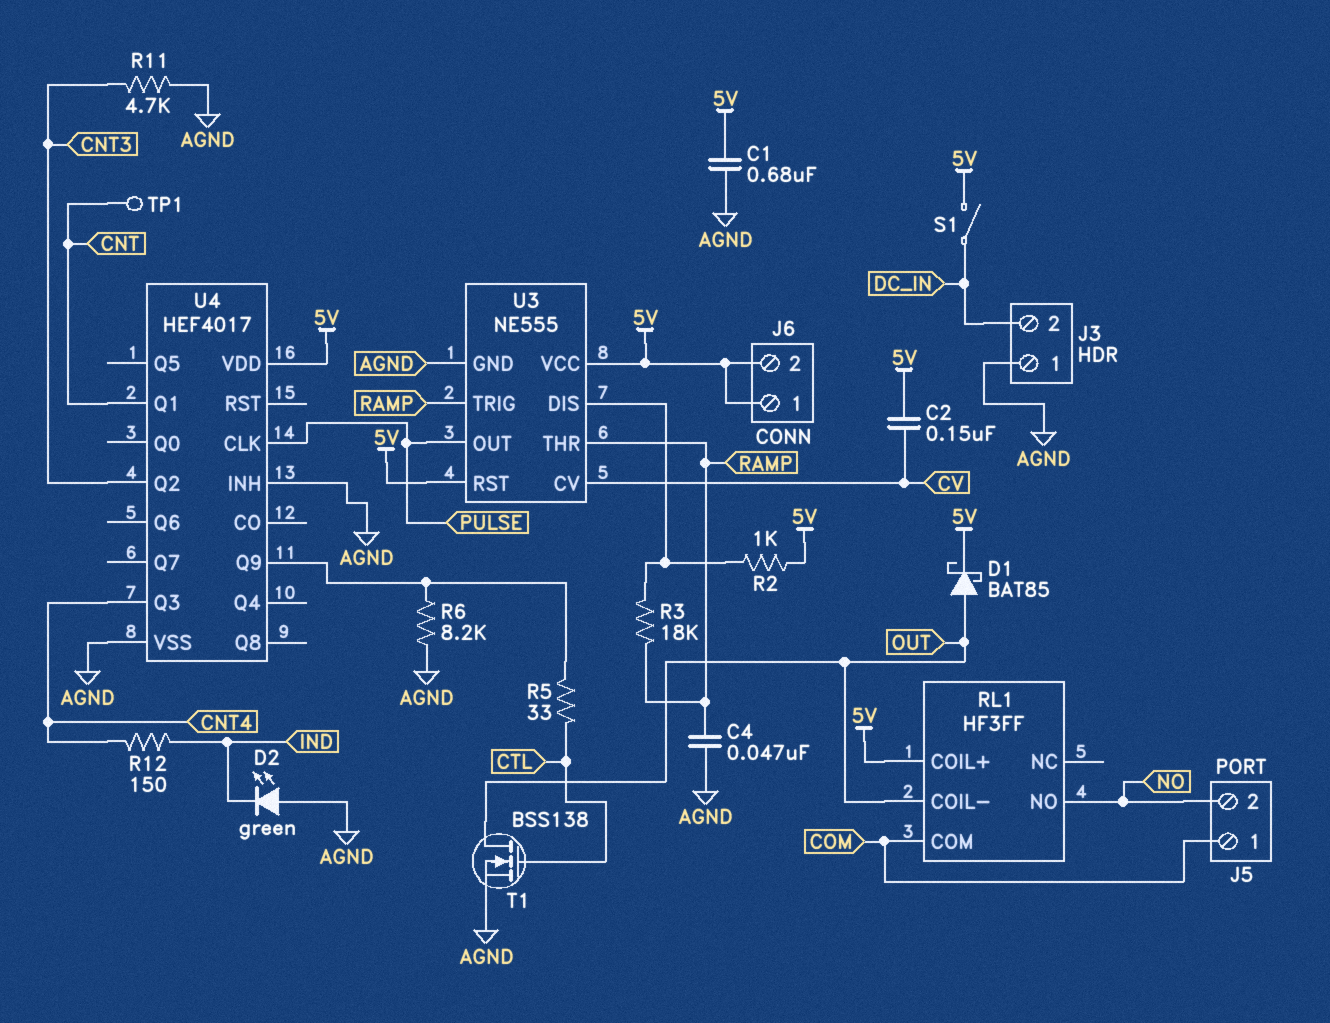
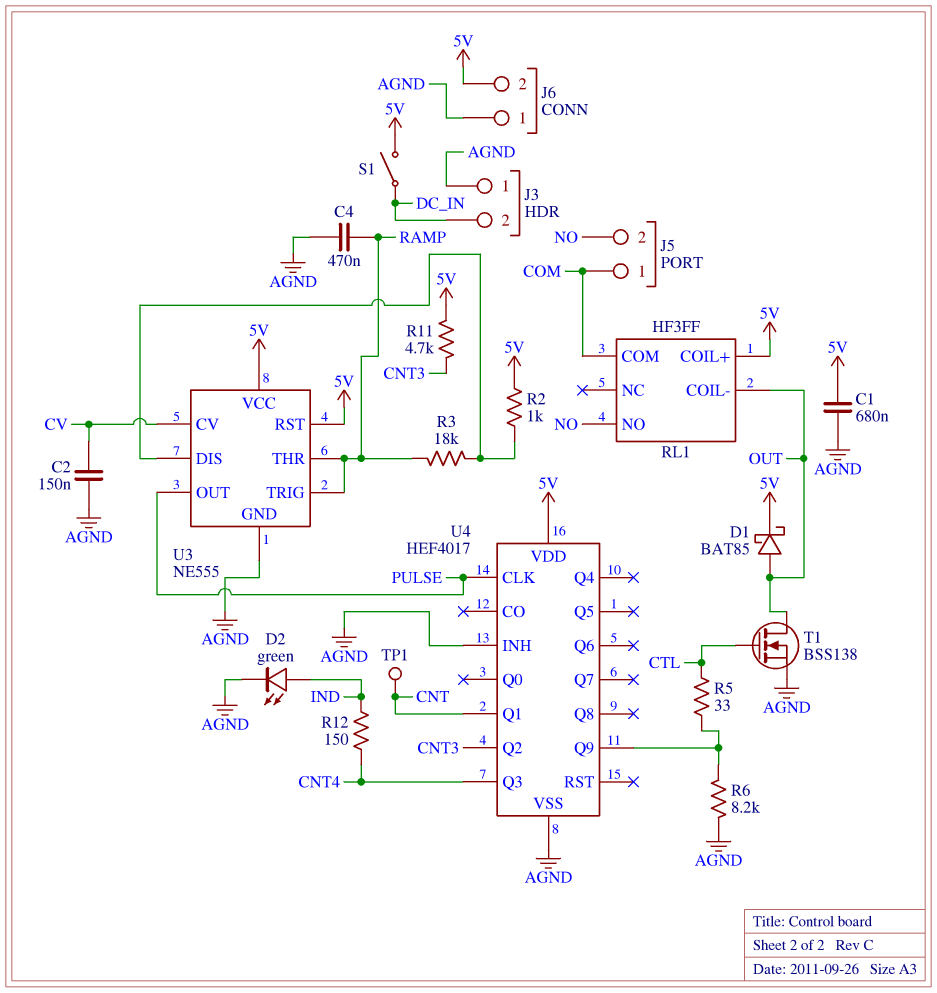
C2: 150nF (5V, CV) -> 150nF (AGND, CV)
C4: 47nF (AGND, RAMP) -> 470nF (AGND, RAMP)
D2: LED green (A AGND, K IND) -> LED green (A IND, K AGND)
J6 pin 1: 5V -> AGND
R11: 4.7k (AGND, CNT3) -> 4.7k (5V, CNT3)

